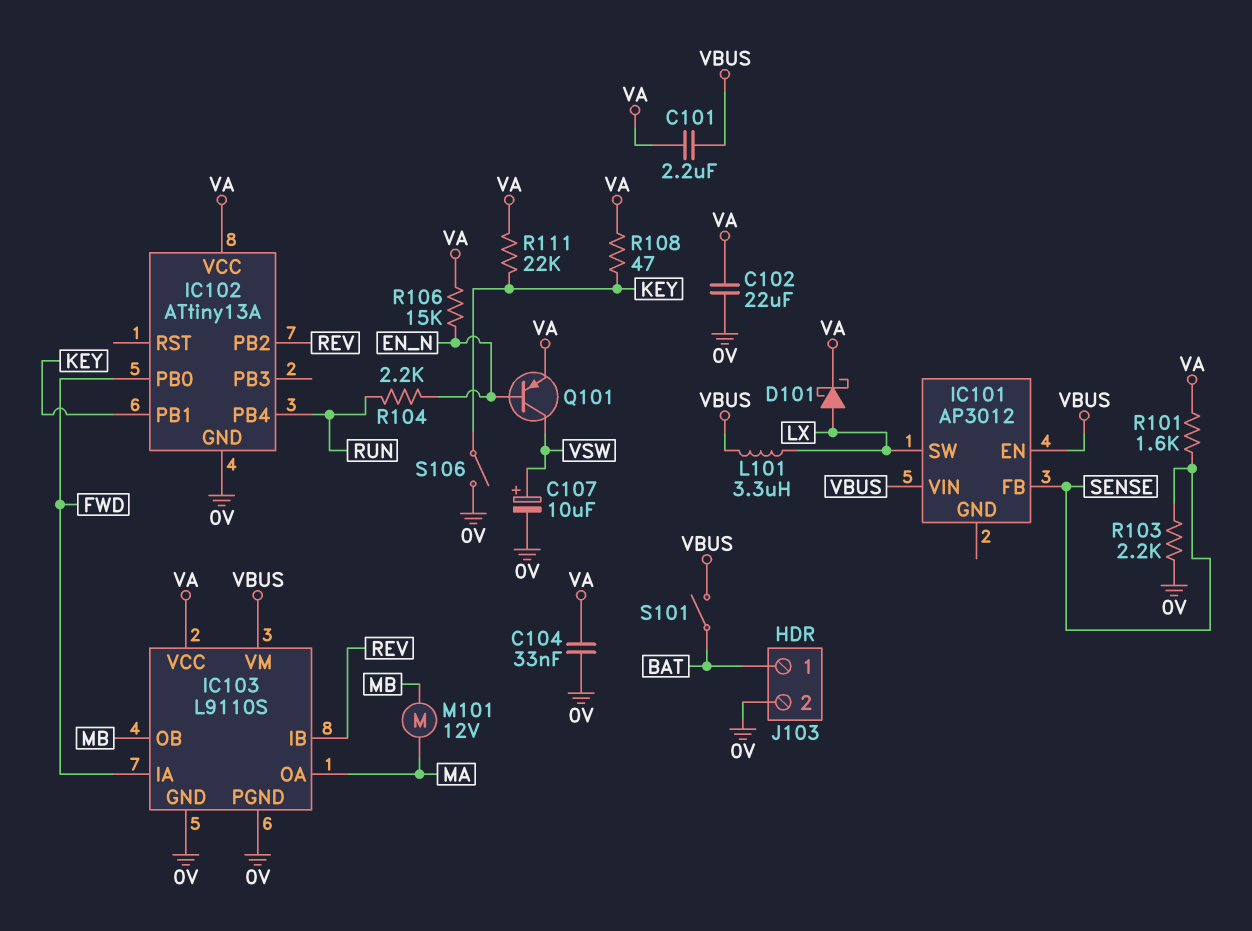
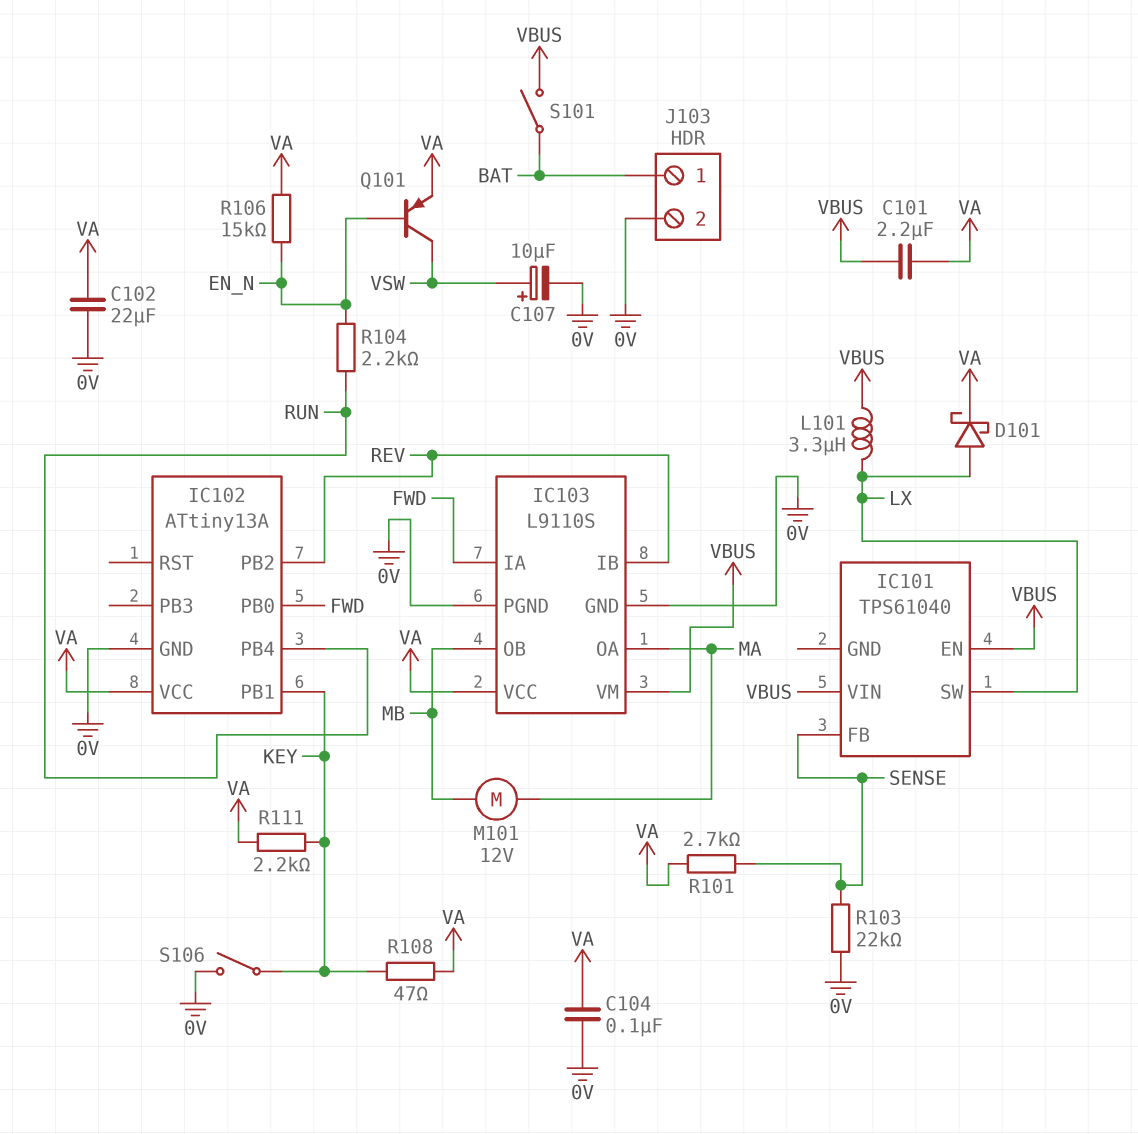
C104: 33nF (0V, VA) -> 100nF (0V, VA)
IC101: AP3012 -> TPS61040
R101: 1.6k (SENSE, VA) -> 2.7k (SENSE, VA)
R103: 2.2k (0V, SENSE) -> 22k (0V, SENSE)
R111: 22k (KEY, VA) -> 2.2k (KEY, VA)

